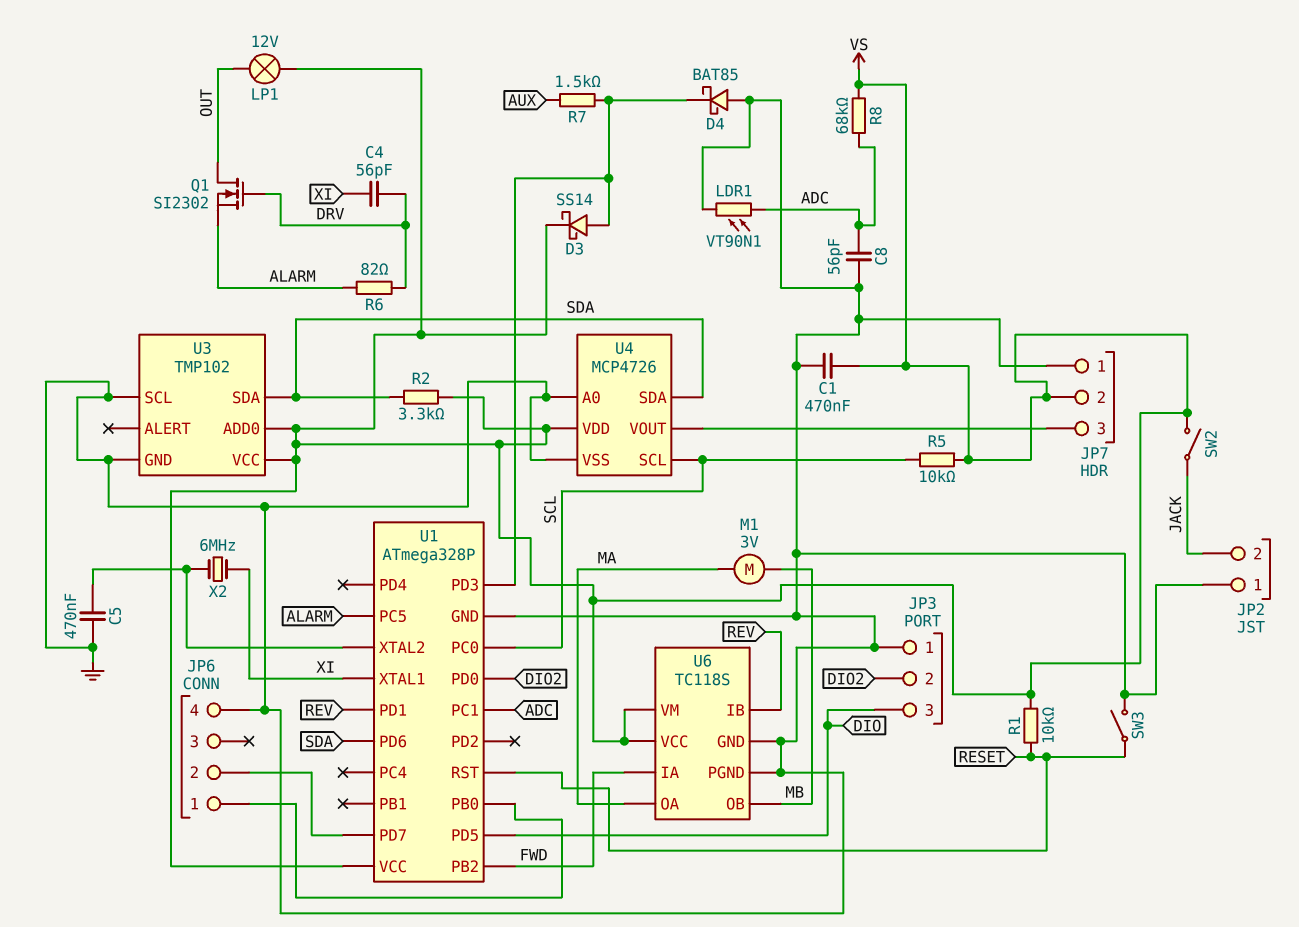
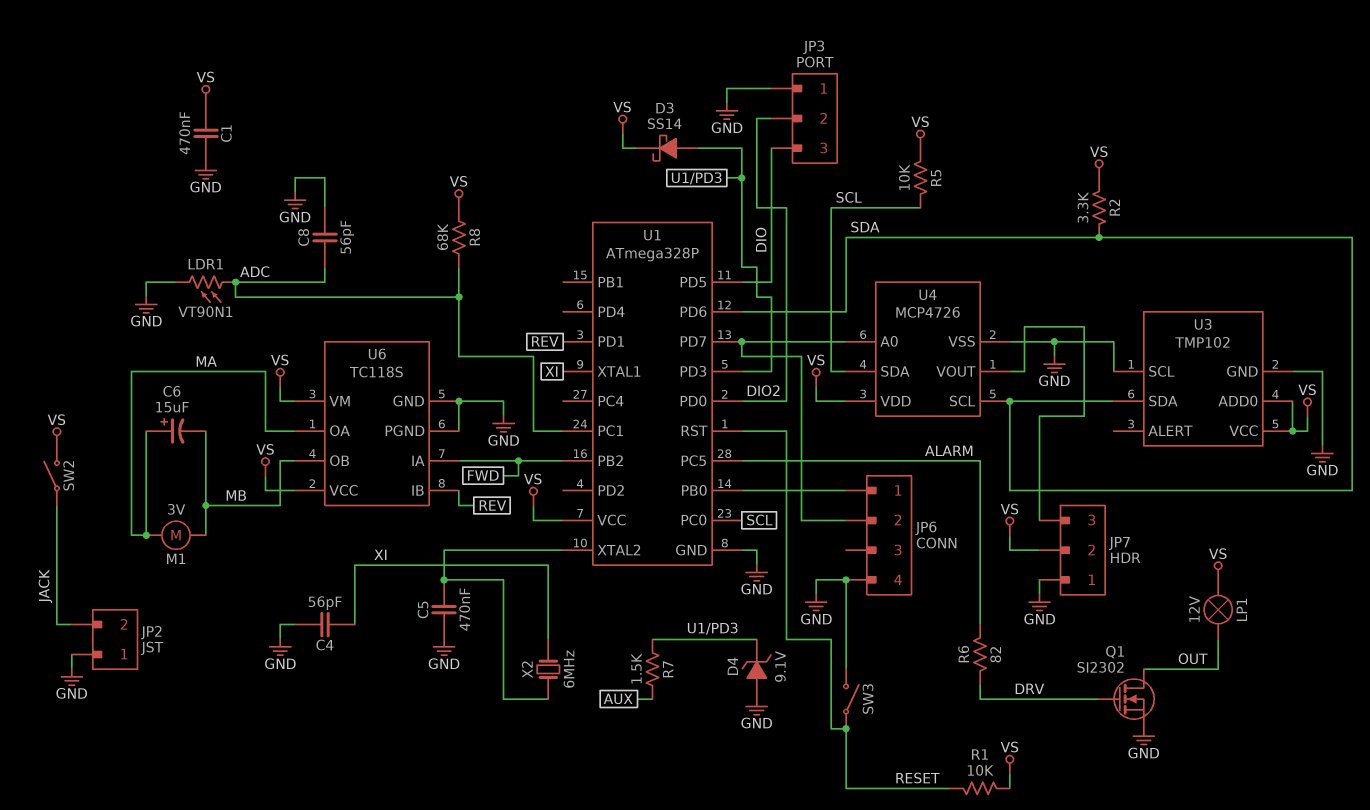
C4: 56pF (DRV, XI) -> 56pF (GND, XI)
C6: none -> 15uF (plus MA, minus MB)
D4: schottky BAT85 (A GND, K U1/PD3) -> zener 9.1V (A GND, K U1/PD3)
Q1: NMOS SI2302 (G DRV, D OUT, S ALARM) -> NMOS SI2302 (G DRV, D OUT, S GND)
U4 pin A0: GND -> JP6/2
U4 pin SCL: SCL -> SDA
U4 pin SDA: SDA -> SCL

